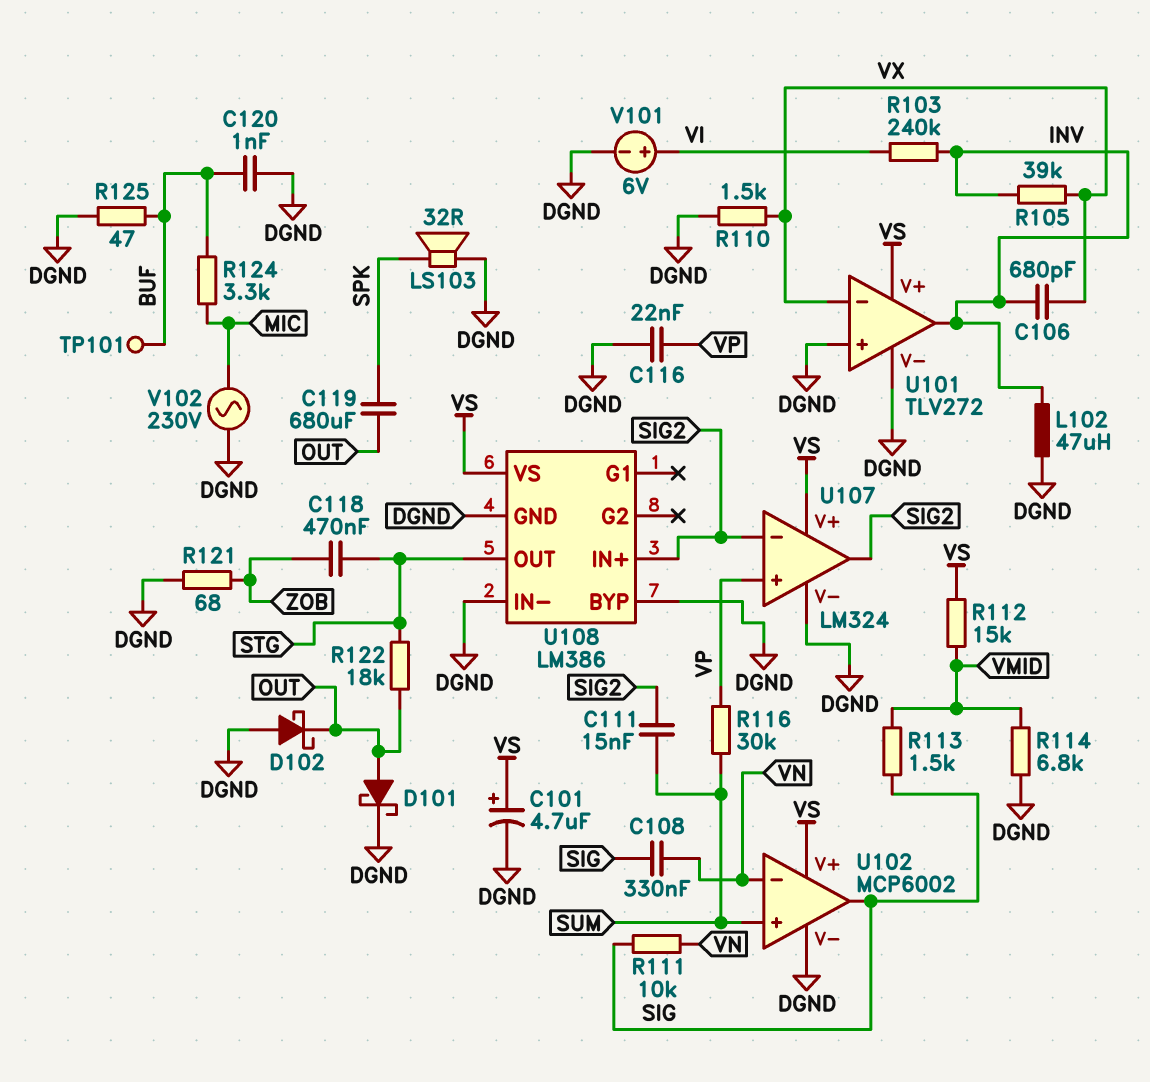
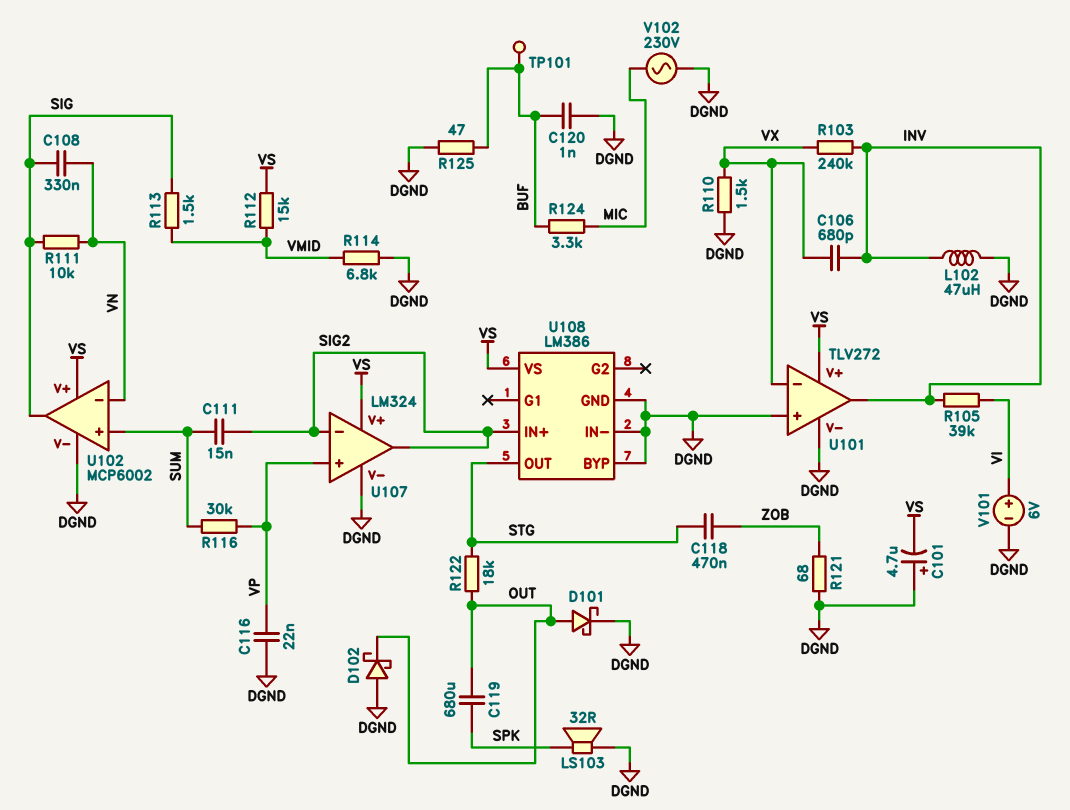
C101: 4.7uF (plus VS, minus DGND) -> 4.7uF (plus DGND, minus VS)
R103: 240k (INV, VI) -> 240k (INV, VX)
R105: 39k (INV, VX) -> 39k (INV, VI)

